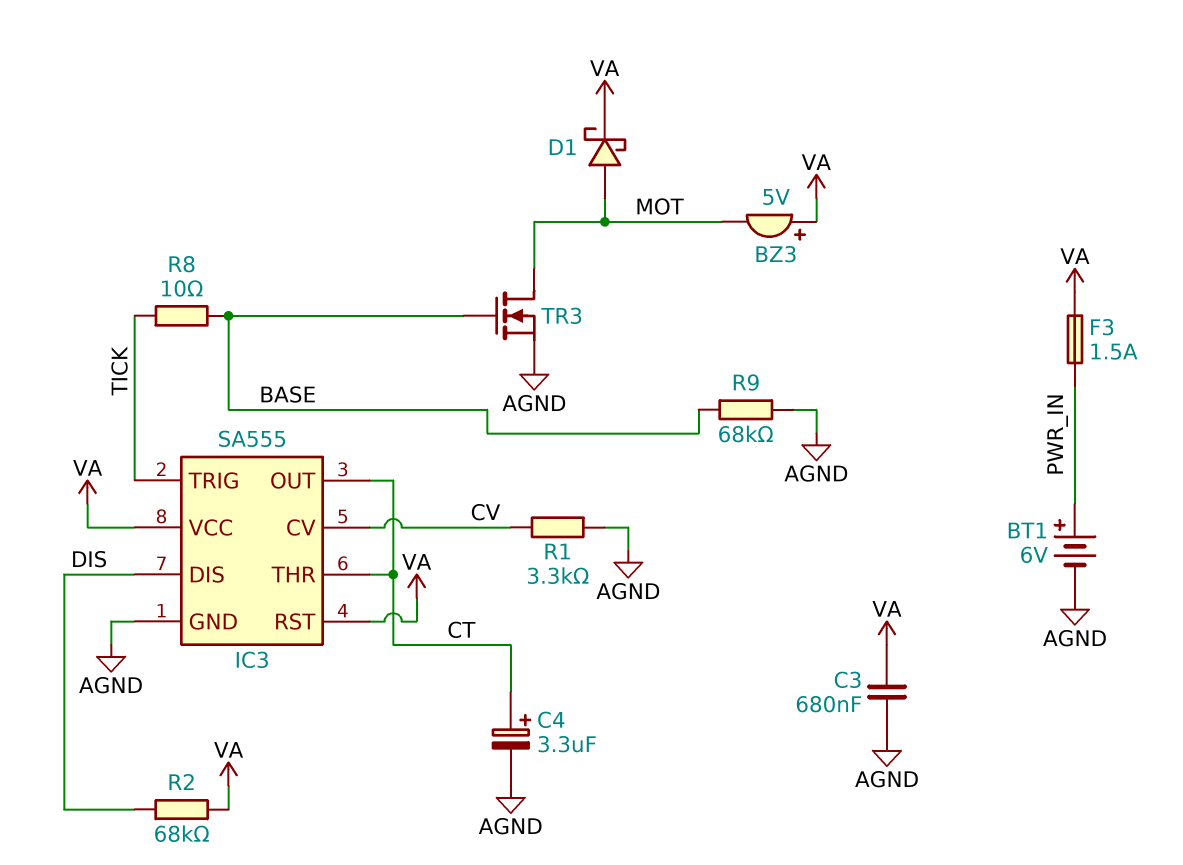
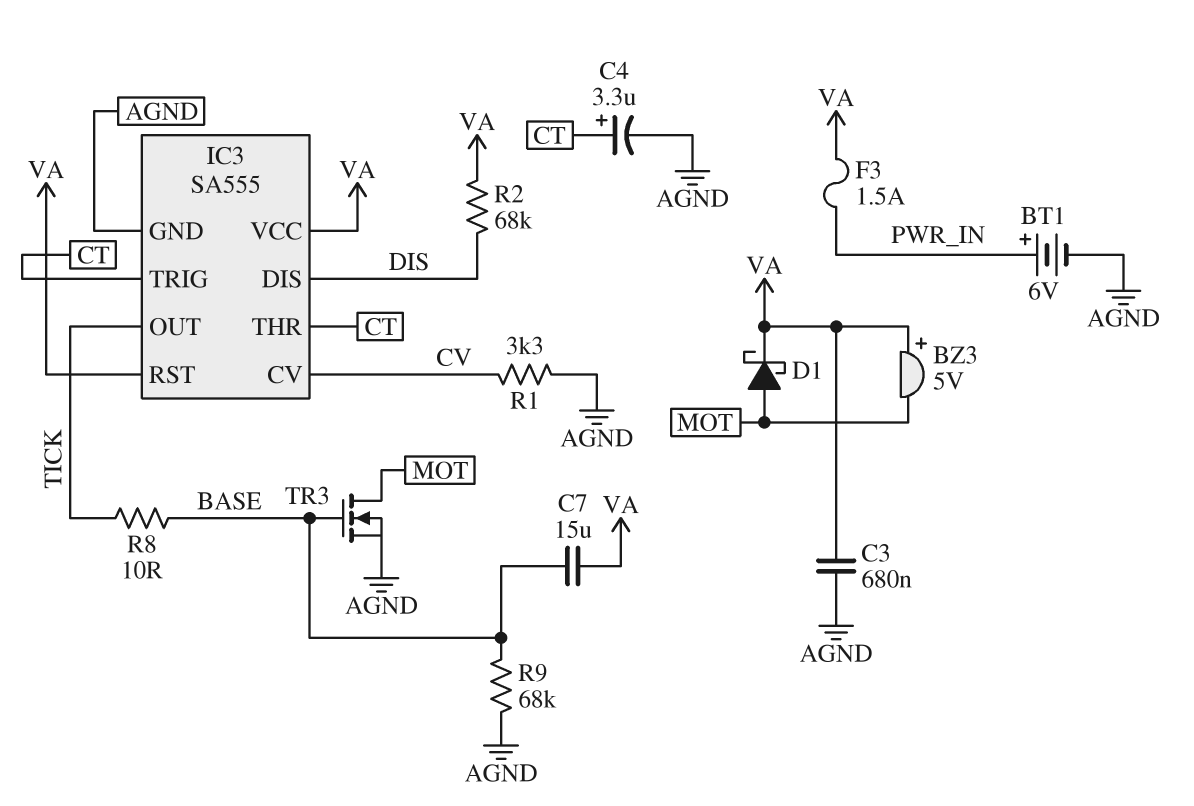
C7: none -> 15uF (BASE, VA)
IC3 pin OUT: CT -> TICK
IC3 pin TRIG: TICK -> CT

